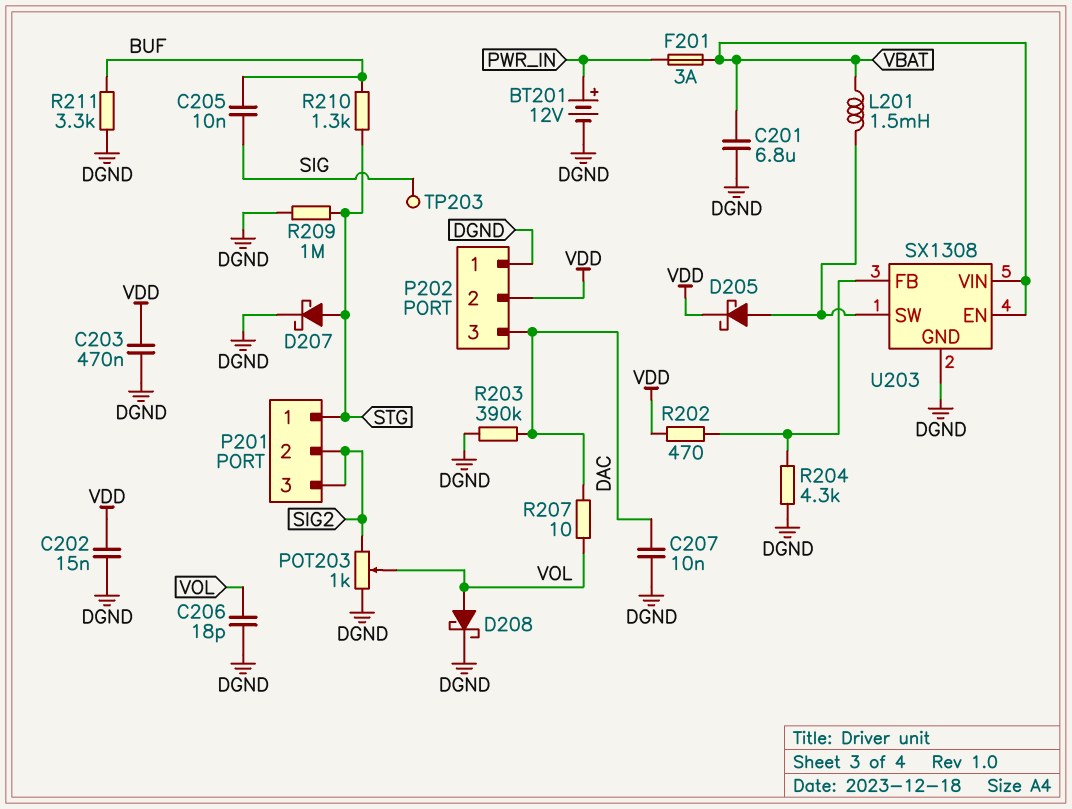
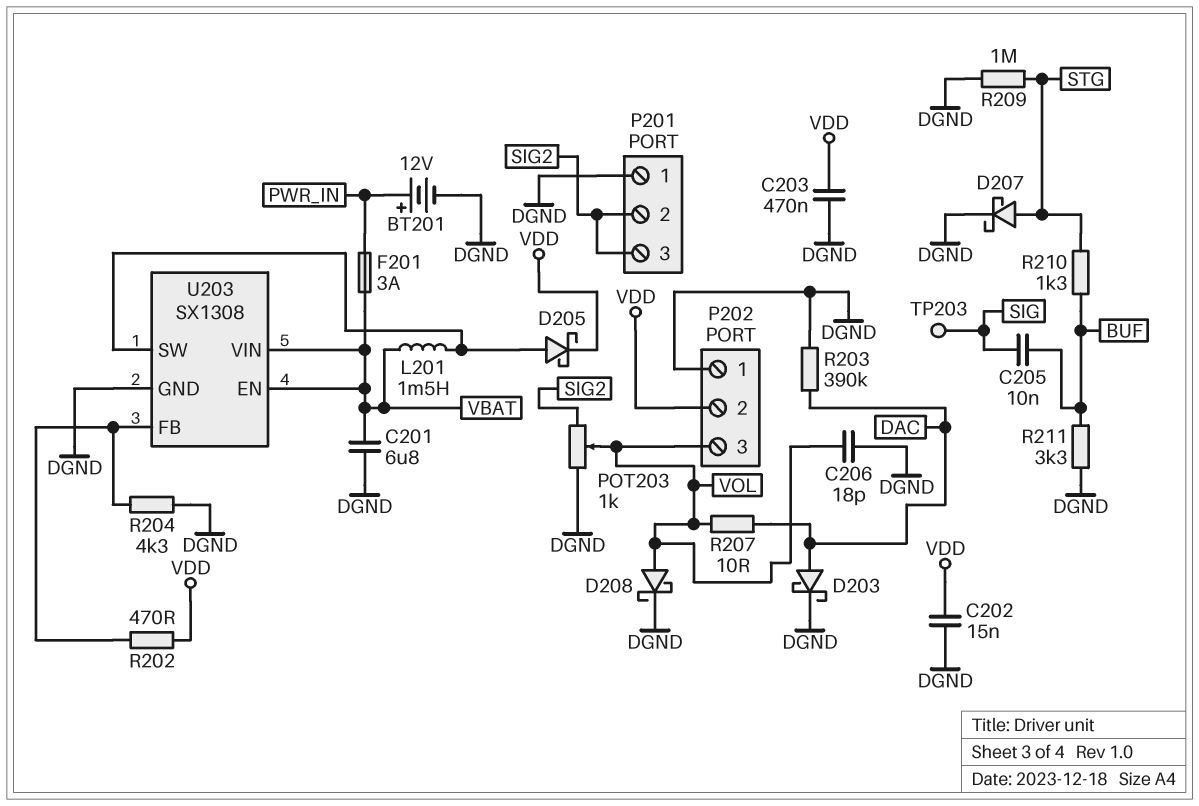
C207: 10nF (DAC, DGND) -> none
D203: none -> schottky (A DAC, K DGND)
P201 pin 1: STG -> DGND
P202 pin 3: DAC -> VOL

